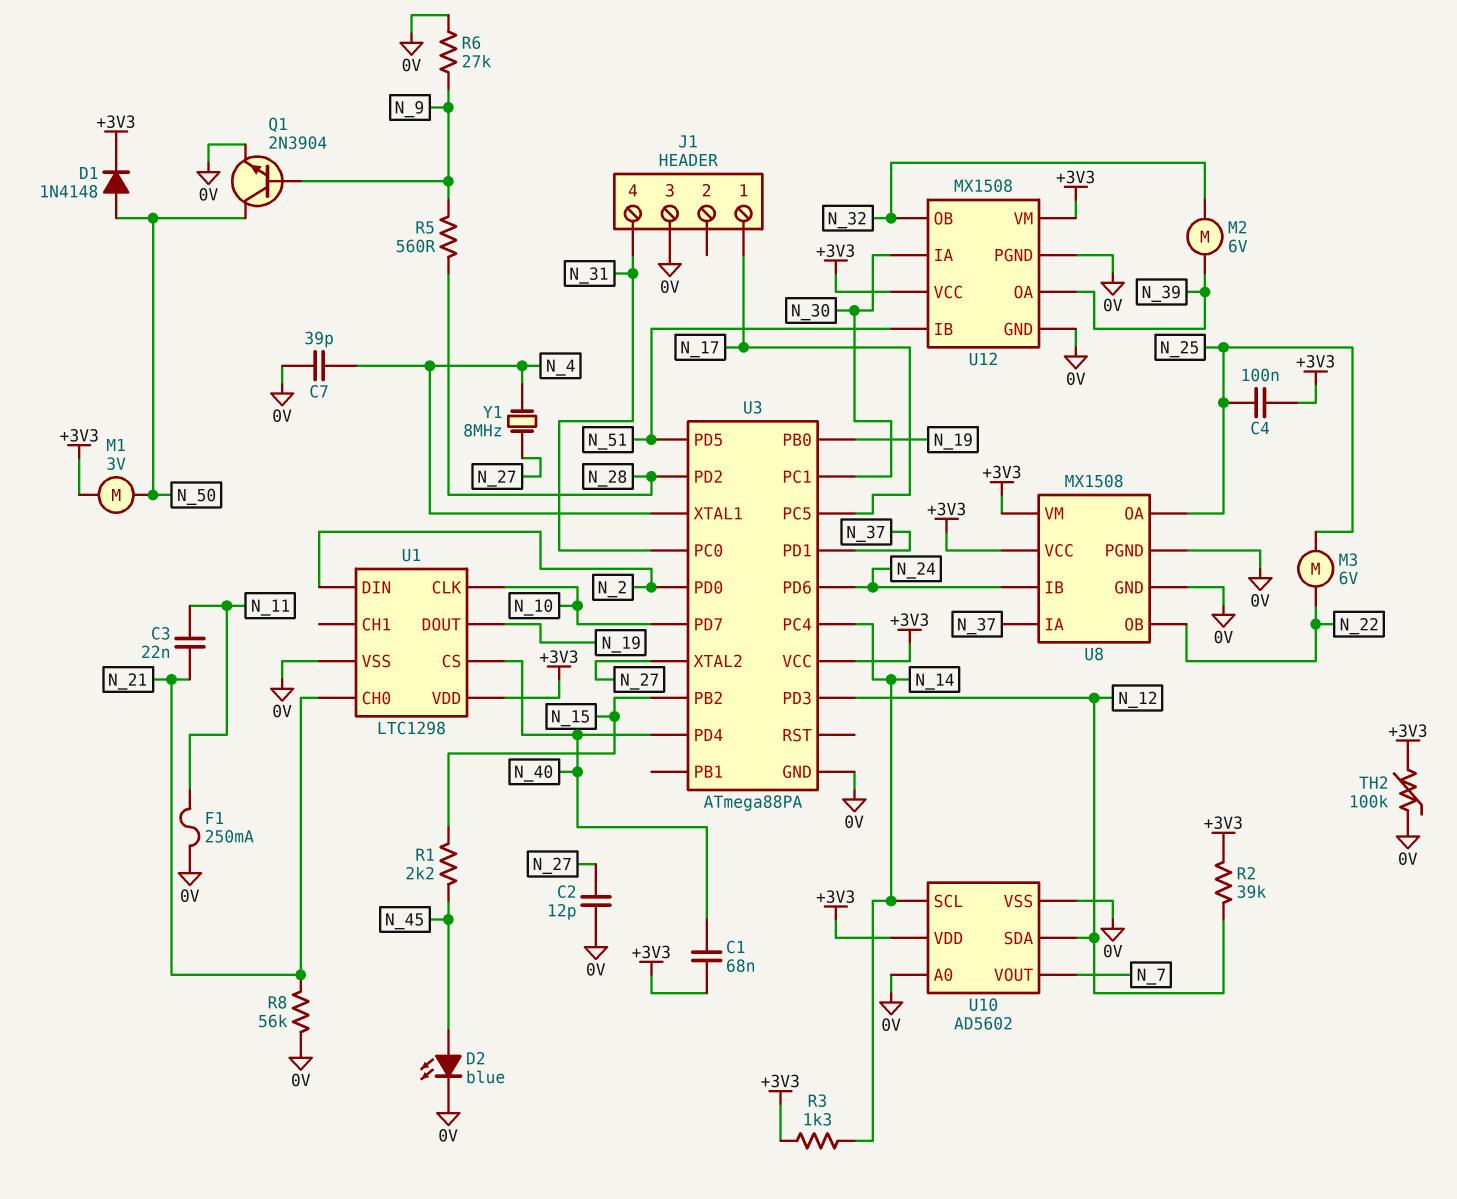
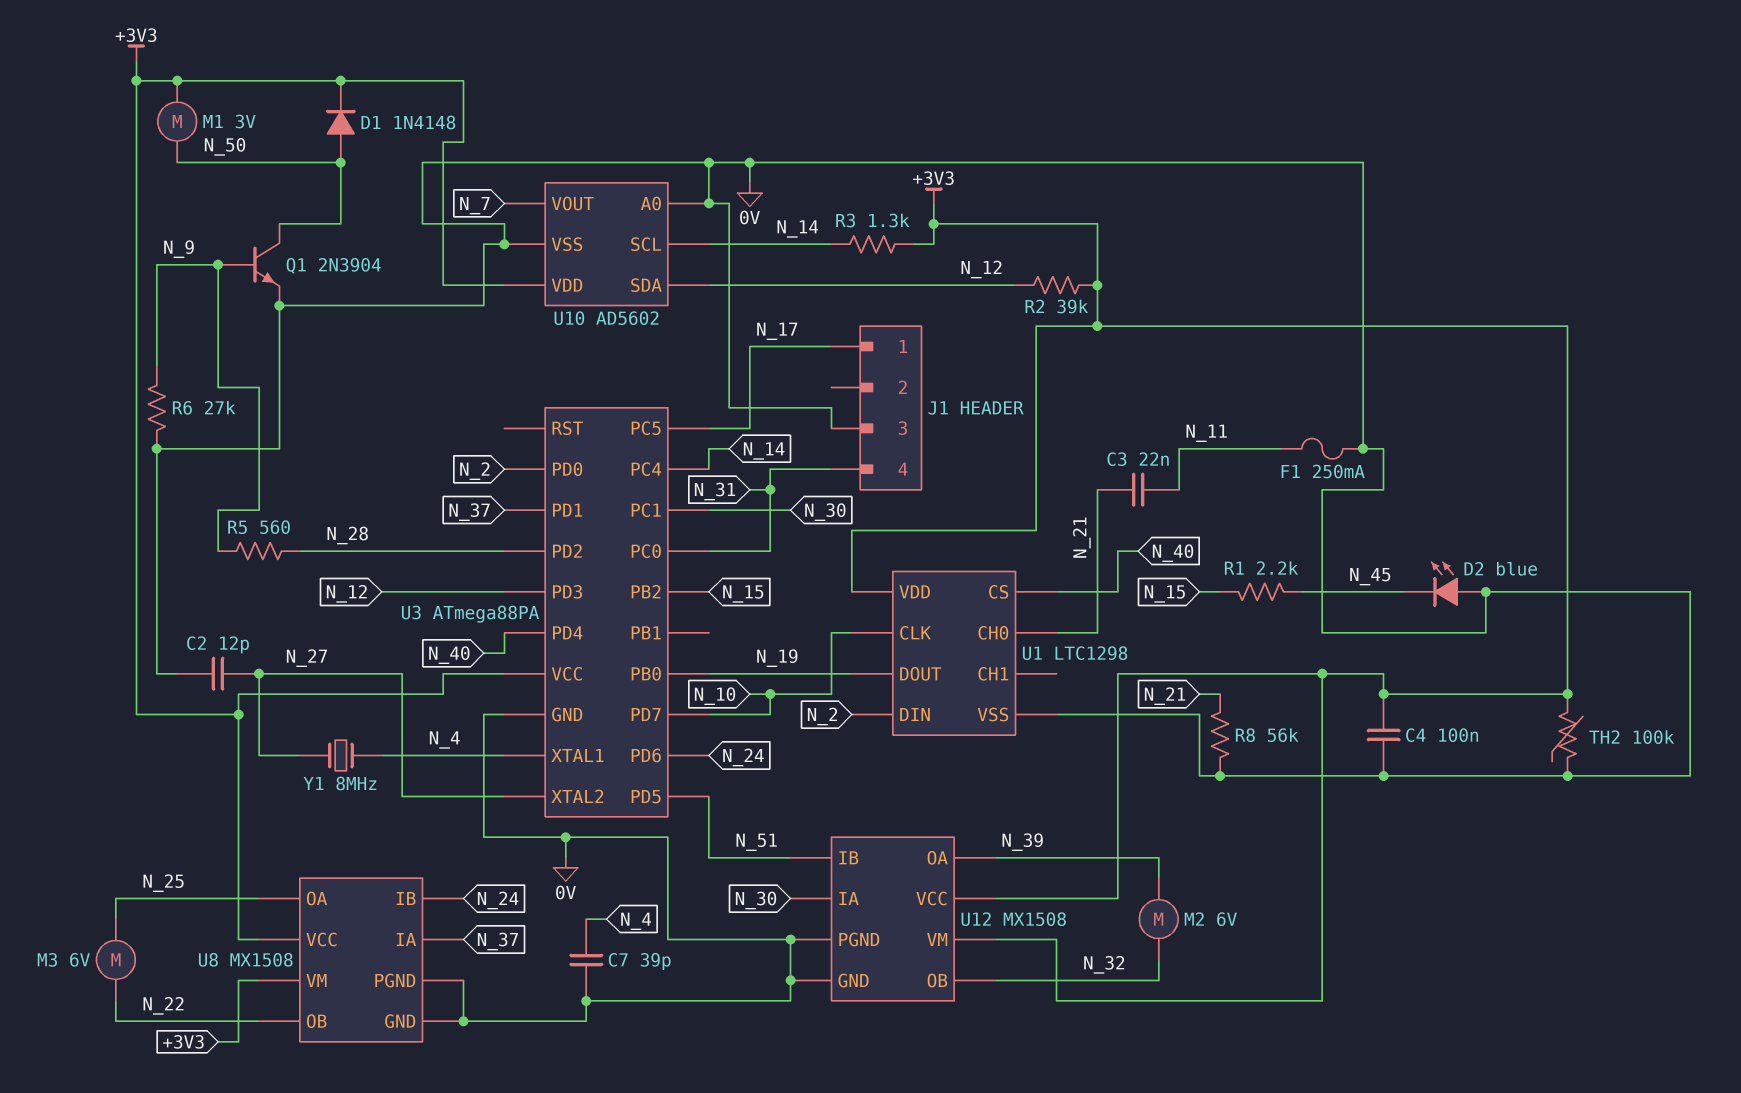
C1: 68nF (+3V3, N_40) -> none
C4: 100nF (+3V3, N_25) -> 100nF (+3V3, 0V)
D2: LED blue (A N_45, K 0V) -> LED blue (A 0V, K N_45)

